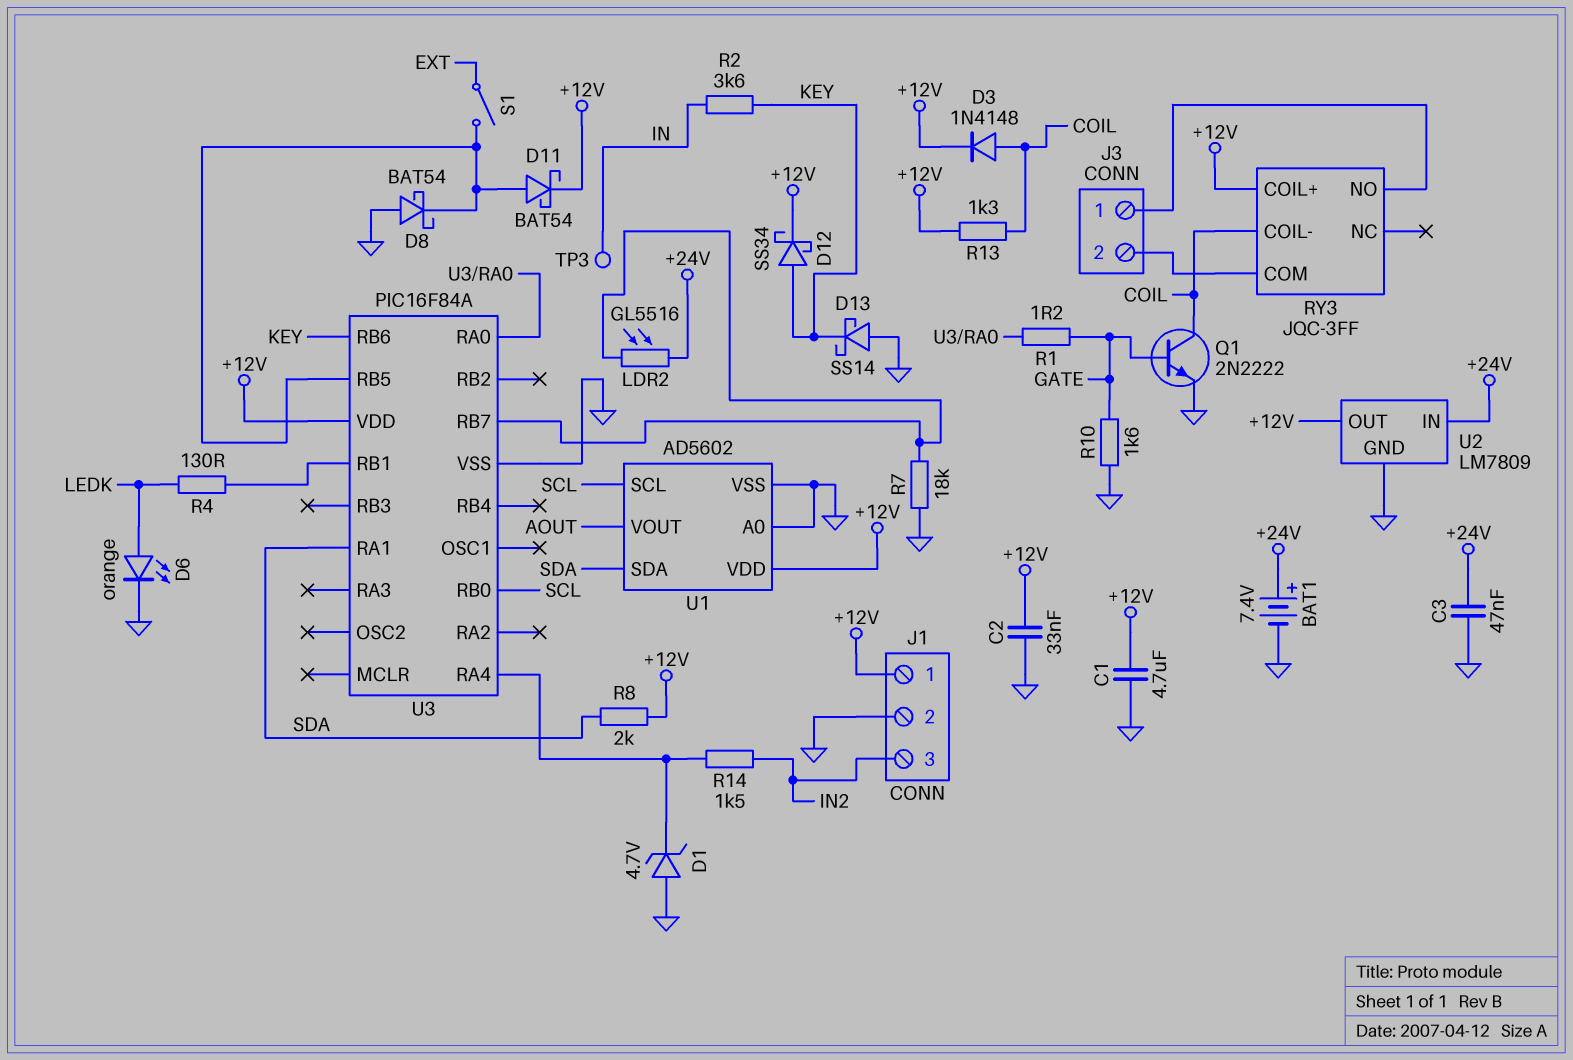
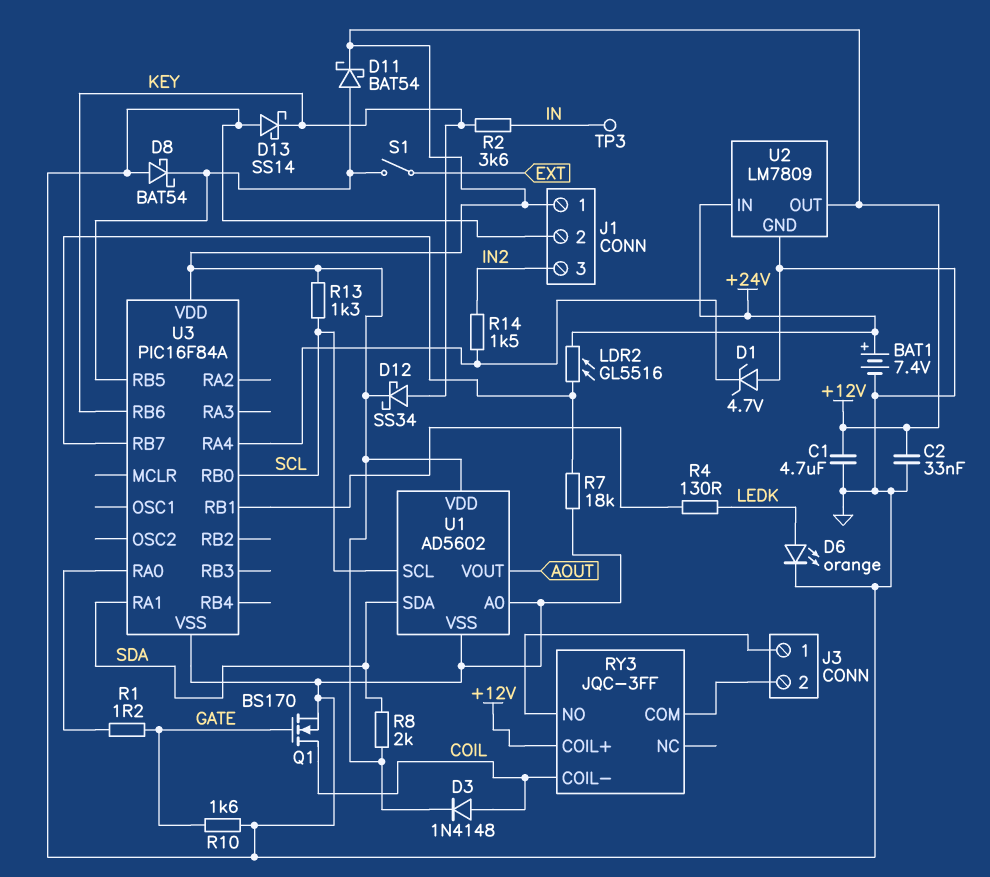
C3: 47nF (+24V, GND) -> none
Q1: NPN 2N2222 (B GATE, C COIL, E GND) -> NMOS BS170 (G GATE, D COIL, S GND)
R13: 1.3k (+12V, COIL) -> 1.3k (+12V, SCL)

